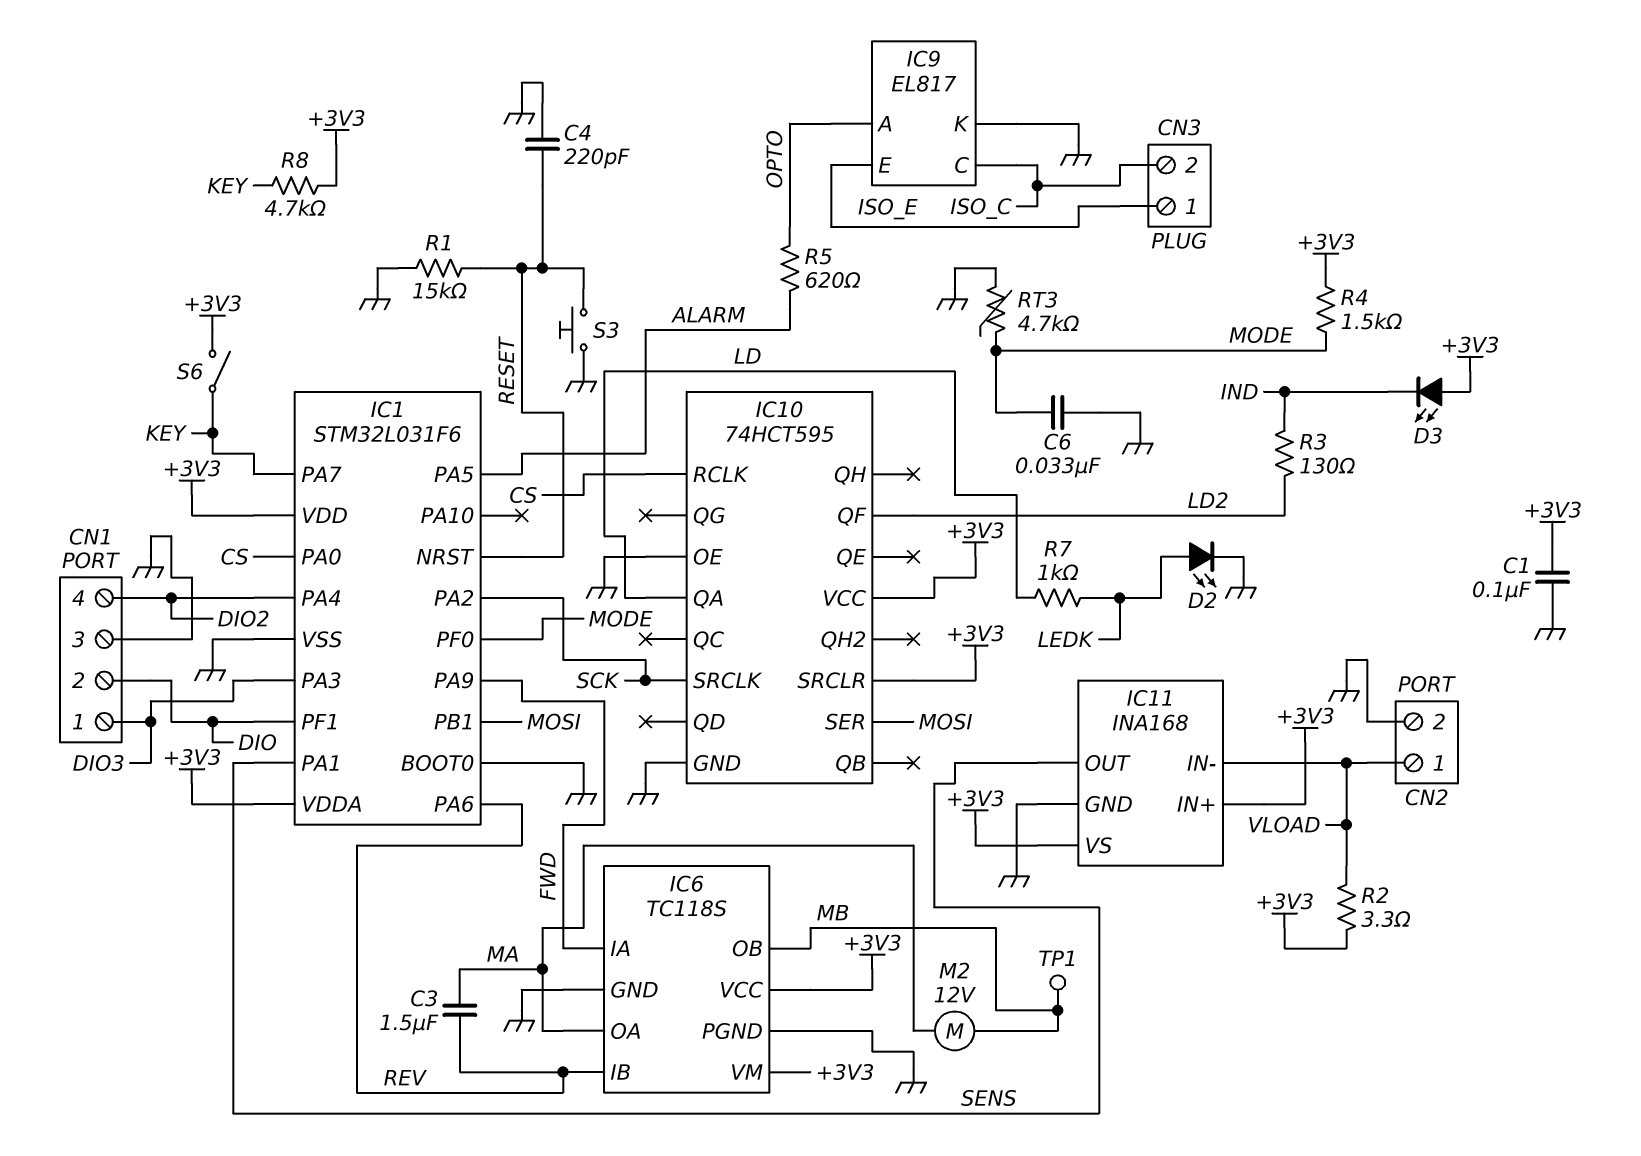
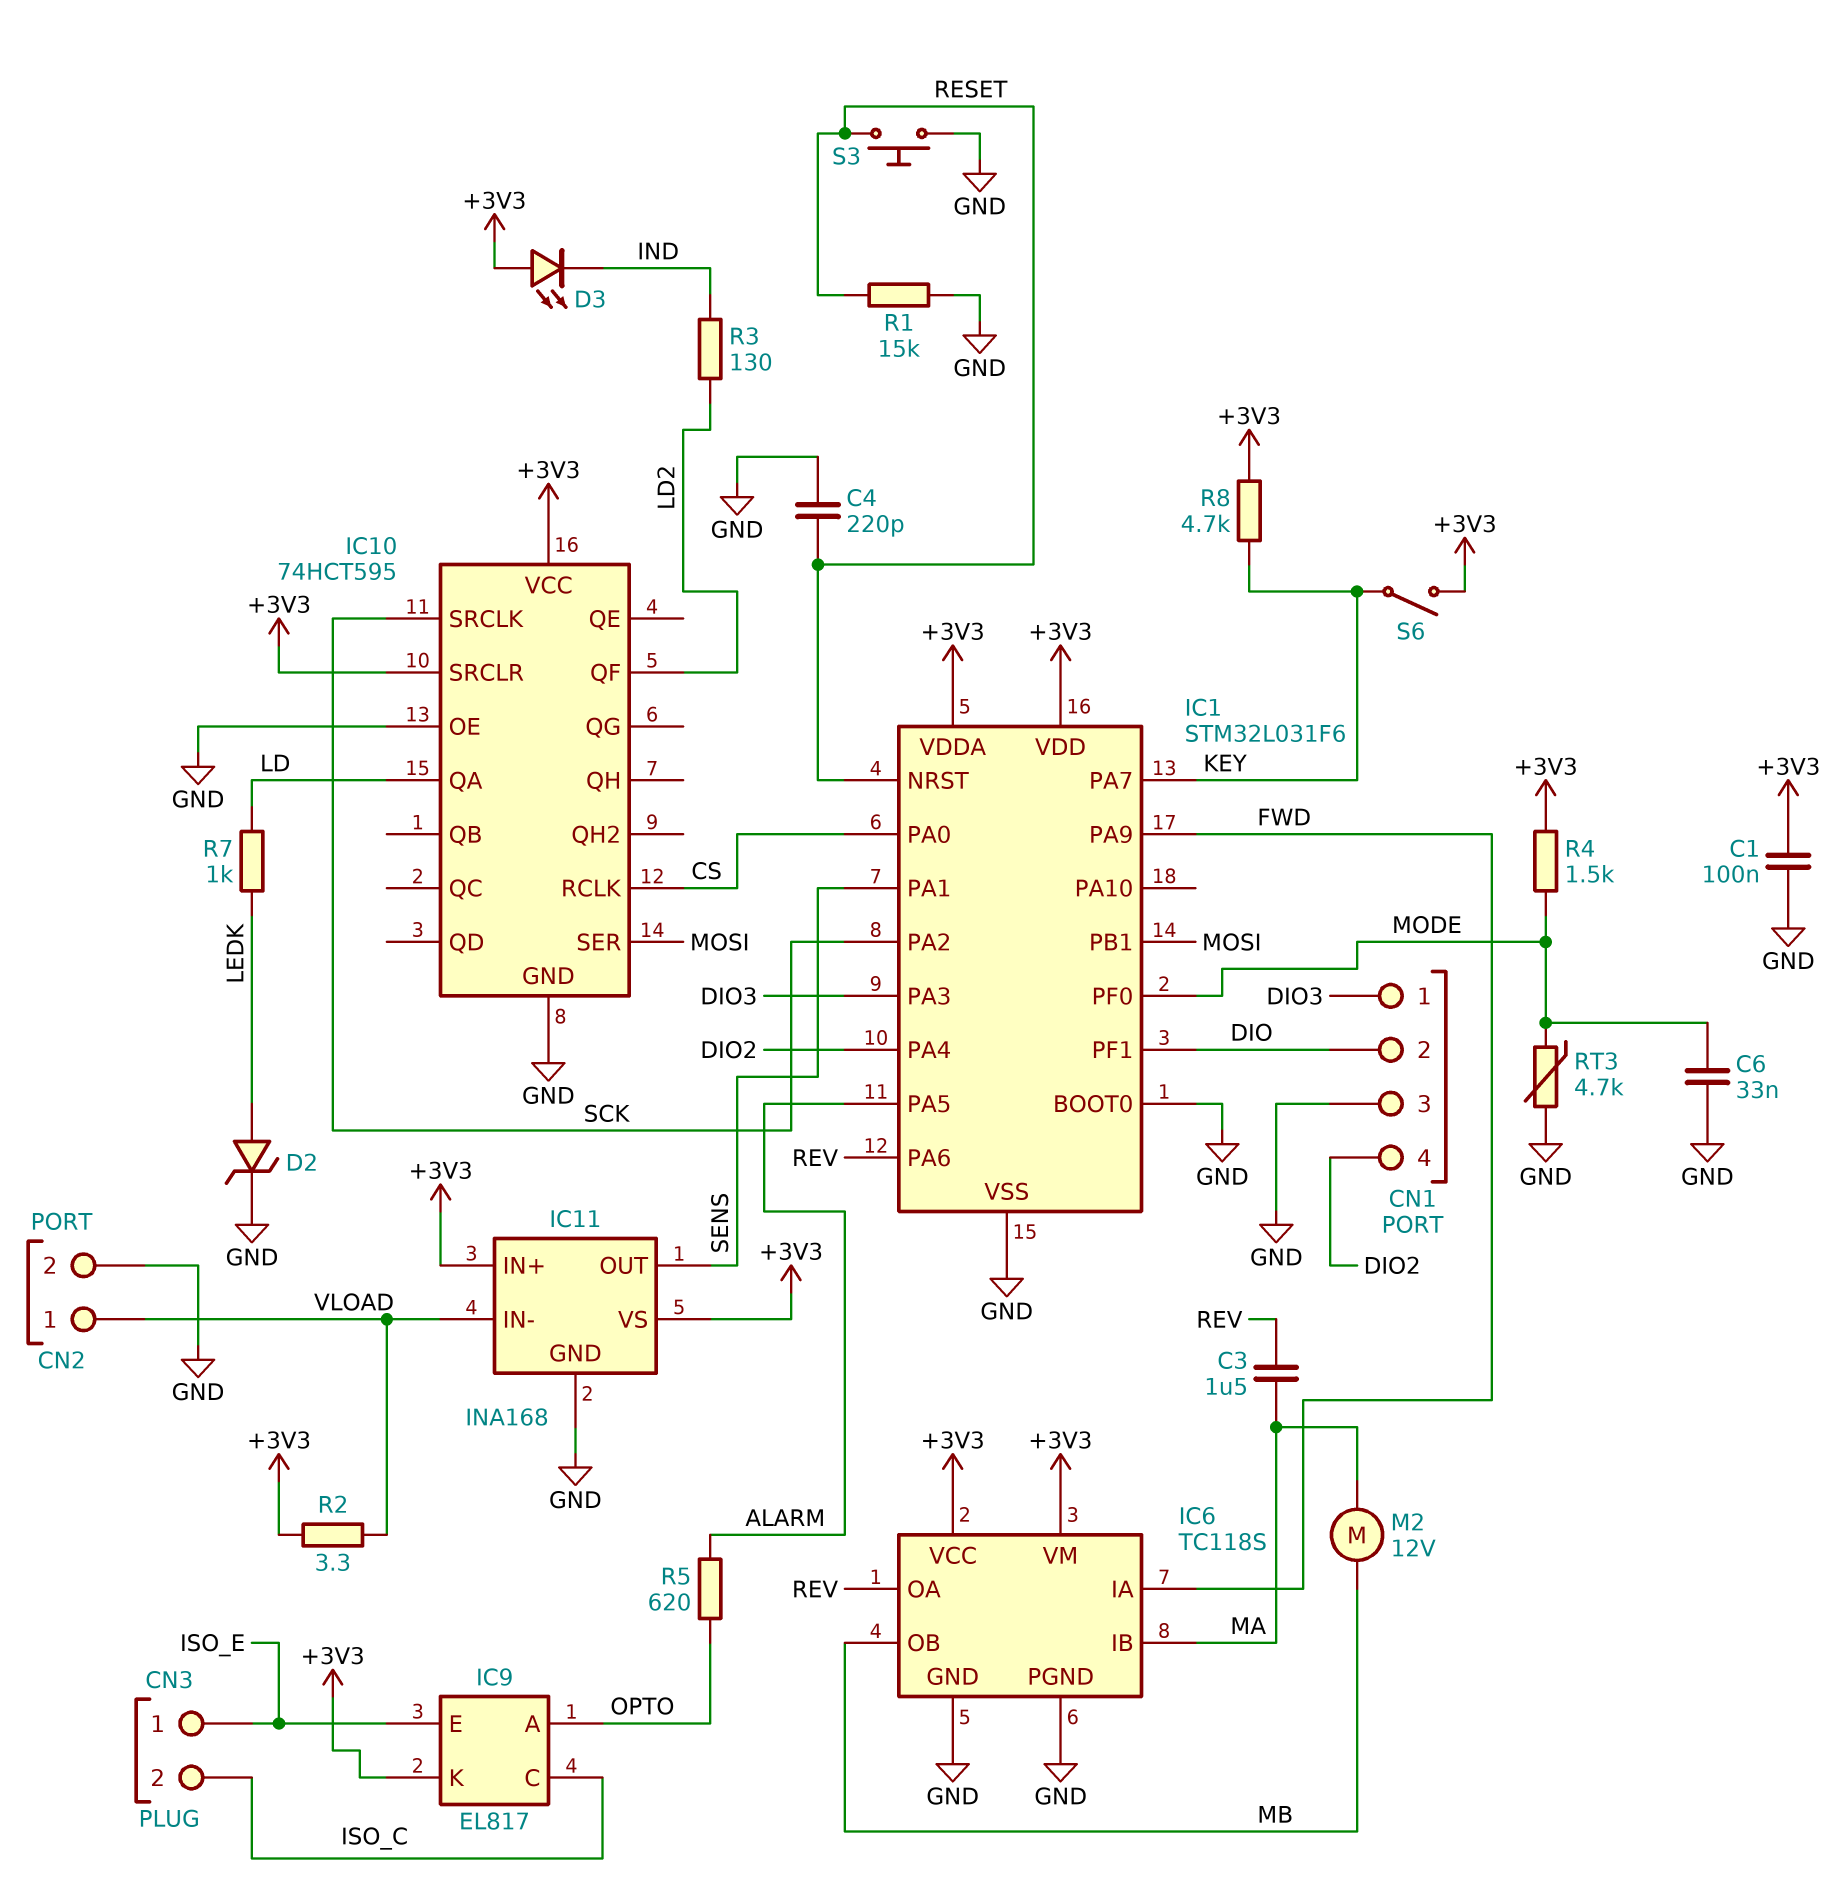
D2: LED (A LEDK, K GND) -> zener (A LEDK, K GND)
IC6 pin IB: REV -> MA
IC6 pin OA: MA -> REV
IC9 pin K: GND -> +3V3
TP1: test point (MB) -> none

